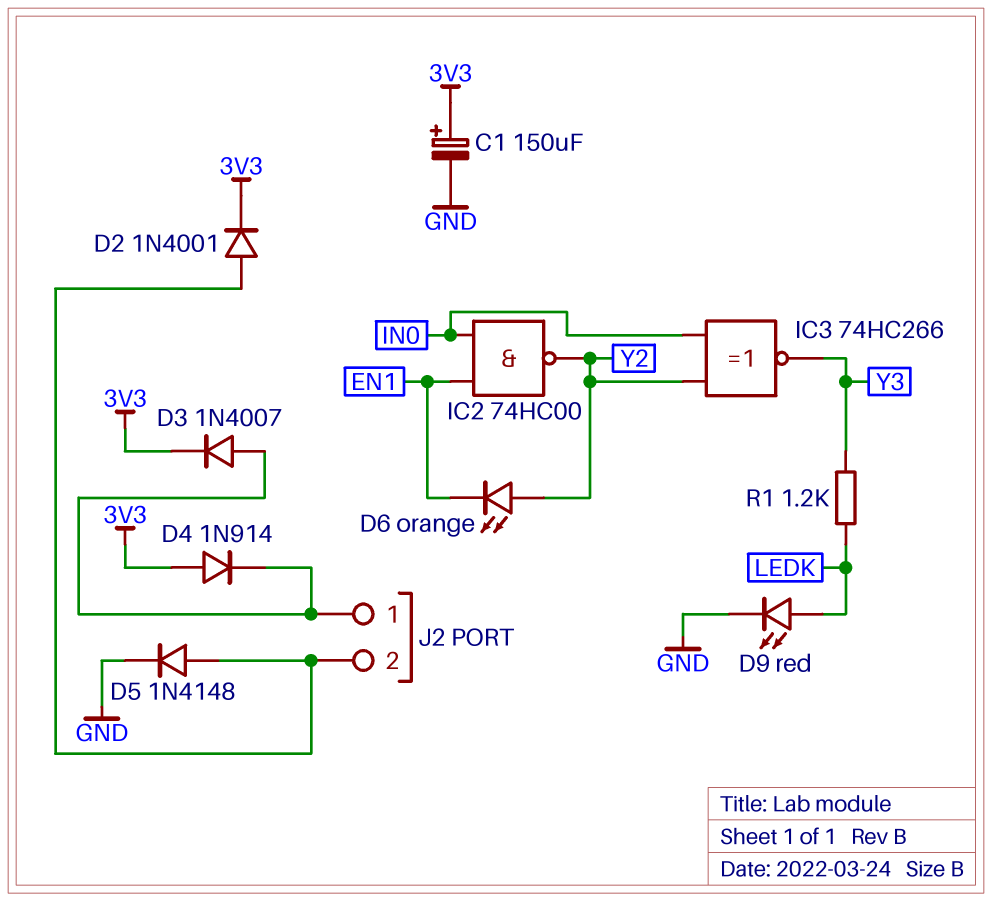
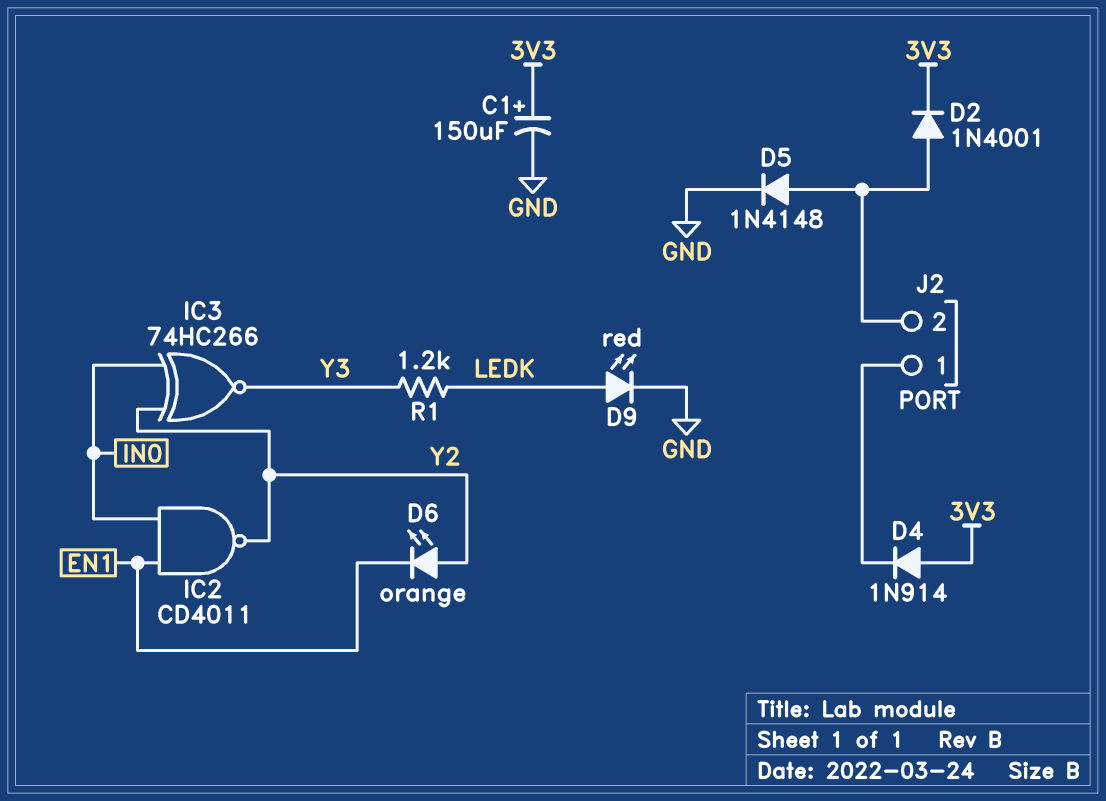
D3: diode 1N4007 (A J2/1, K 3V3) -> none
IC2: NAND 74HC00 (in EN1, in IN0, out Y2) -> NAND CD4011 (in EN1, in IN0, out Y2)

